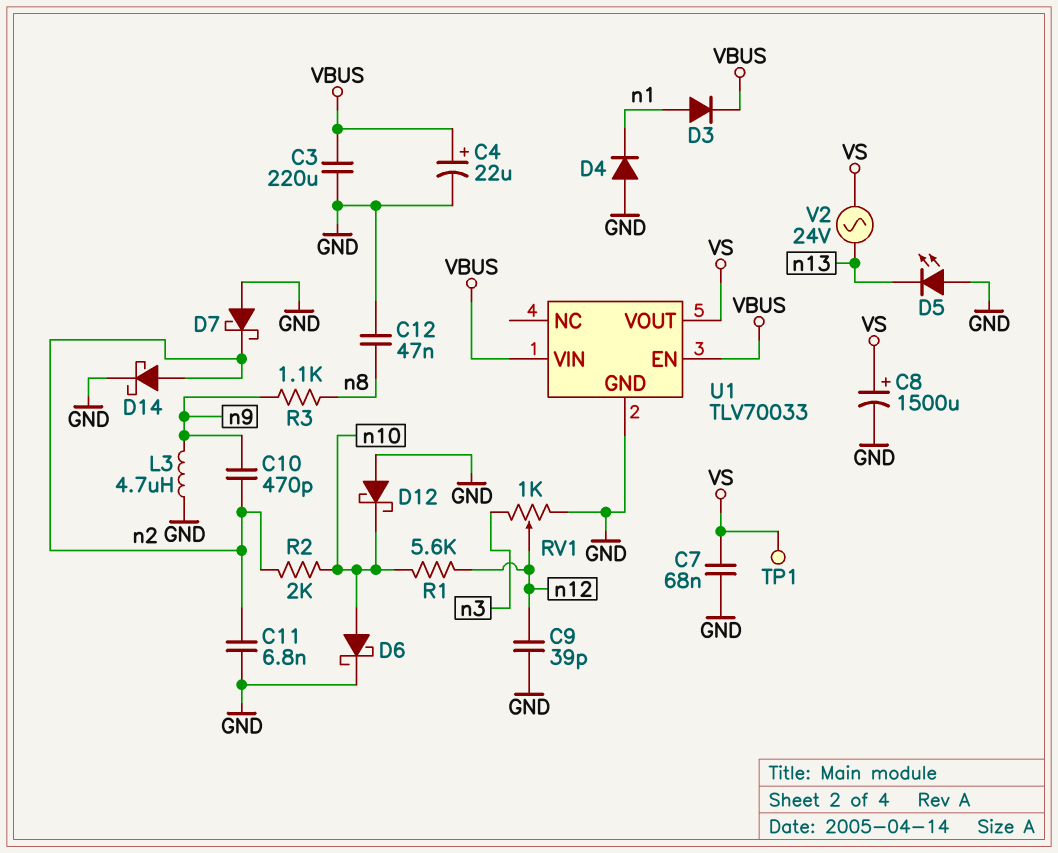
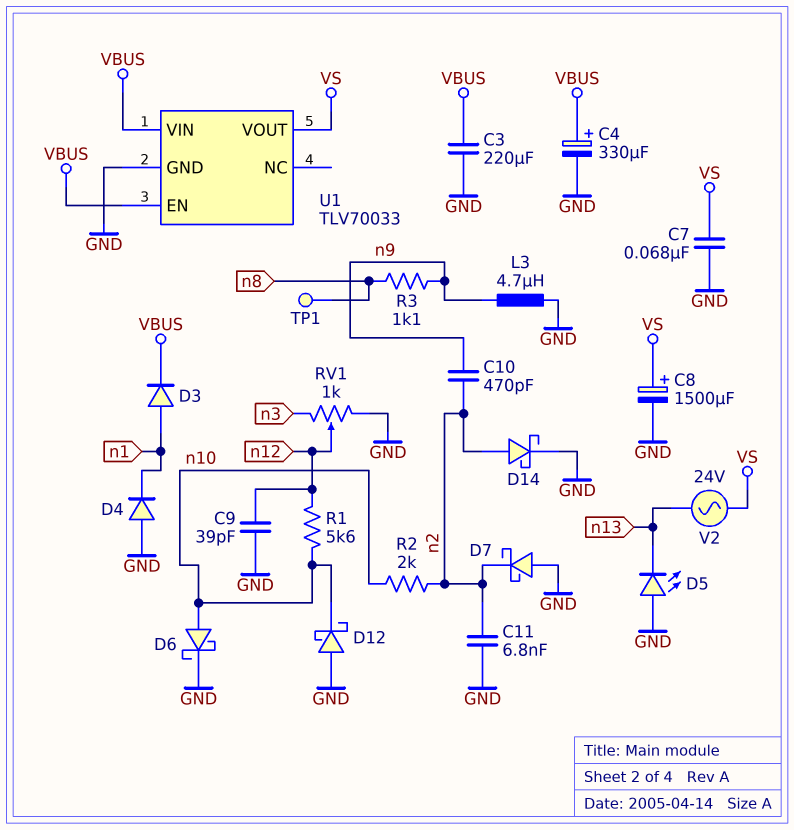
C4: 22uF (plus VBUS, minus GND) -> 330uF (plus VBUS, minus GND)
C12: 47nF (GND, n8) -> none
TP1: test point (VS) -> test point (n8)

